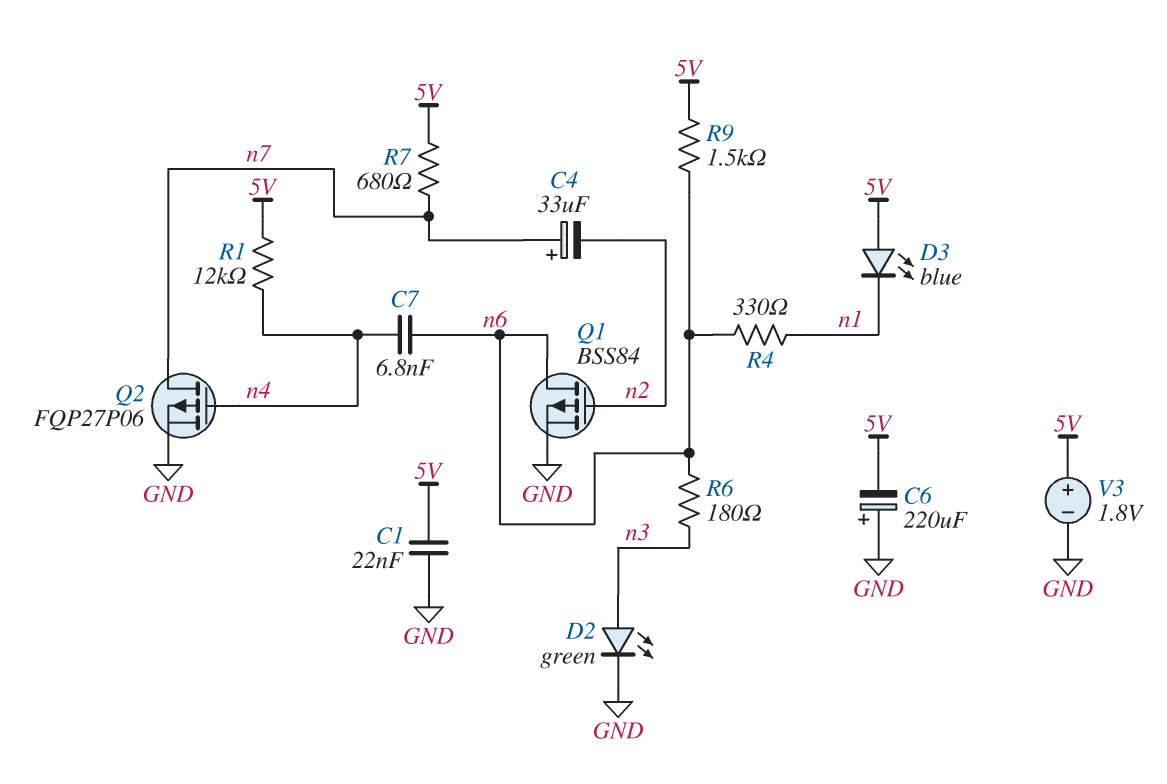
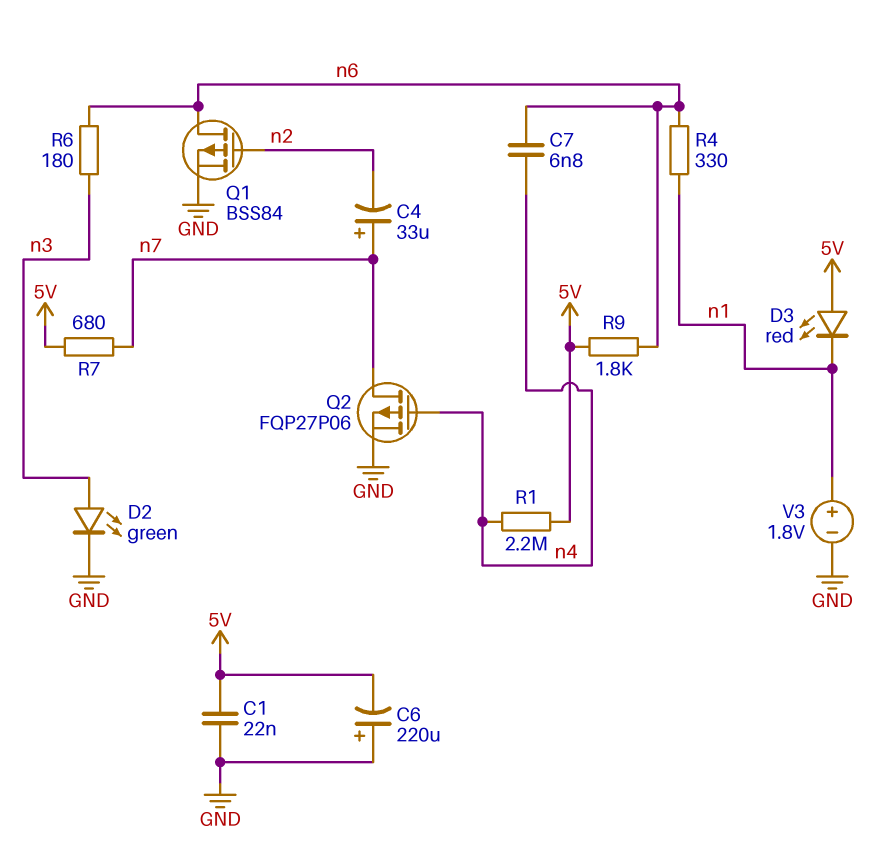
D3: LED blue (A 5V, K n1) -> LED red (A 5V, K n1)
R1: 12k (5V, n4) -> 2.2M (5V, n4)
R9: 1.5k (5V, n6) -> 1.8k (5V, n6)
V3: 1.8V (plus 5V, minus GND) -> 1.8V (plus n1, minus GND)

